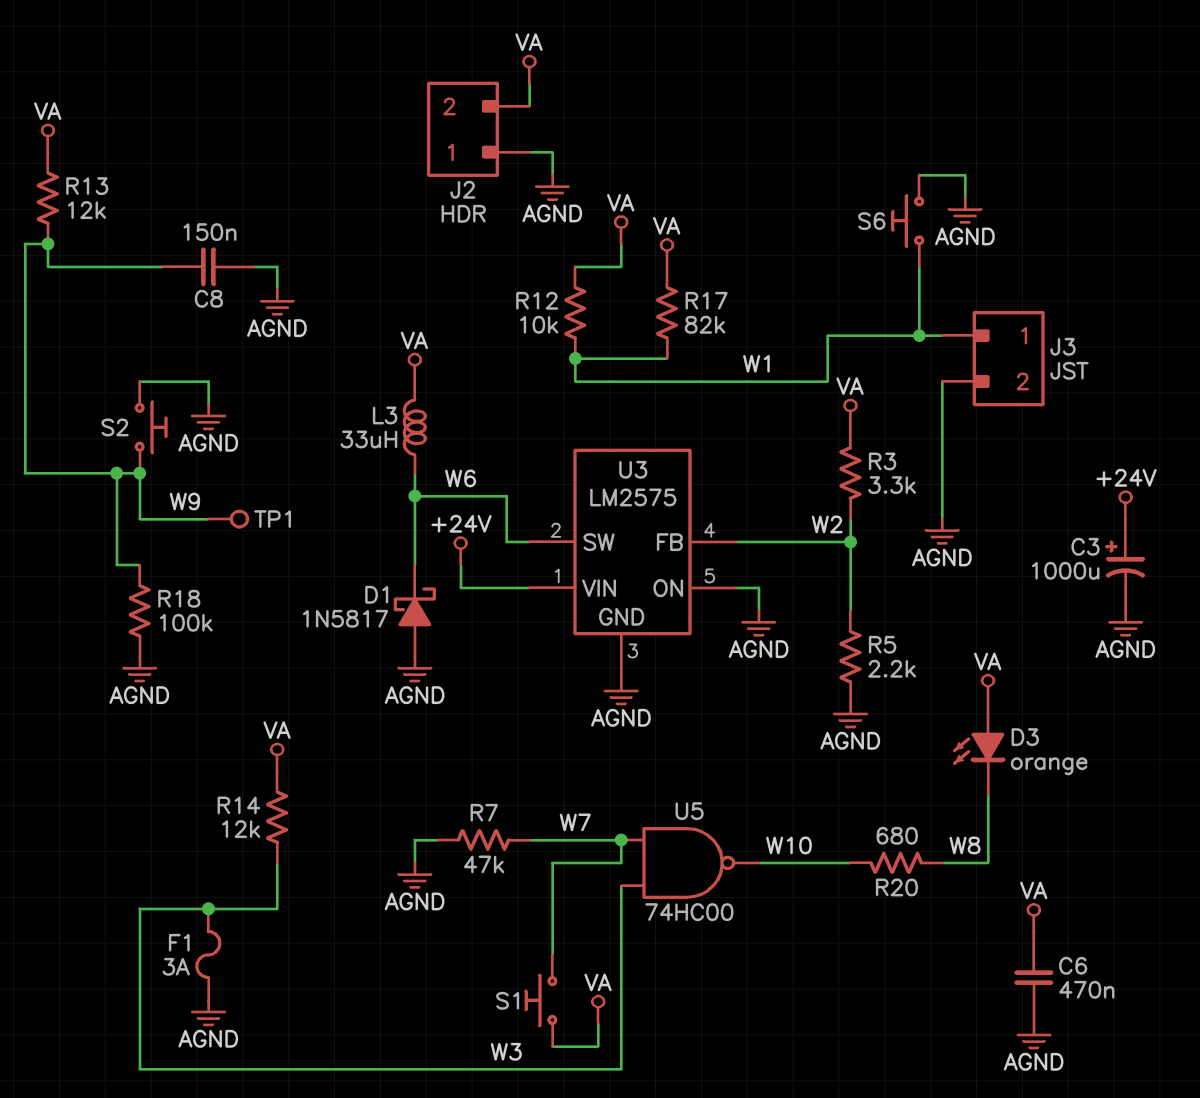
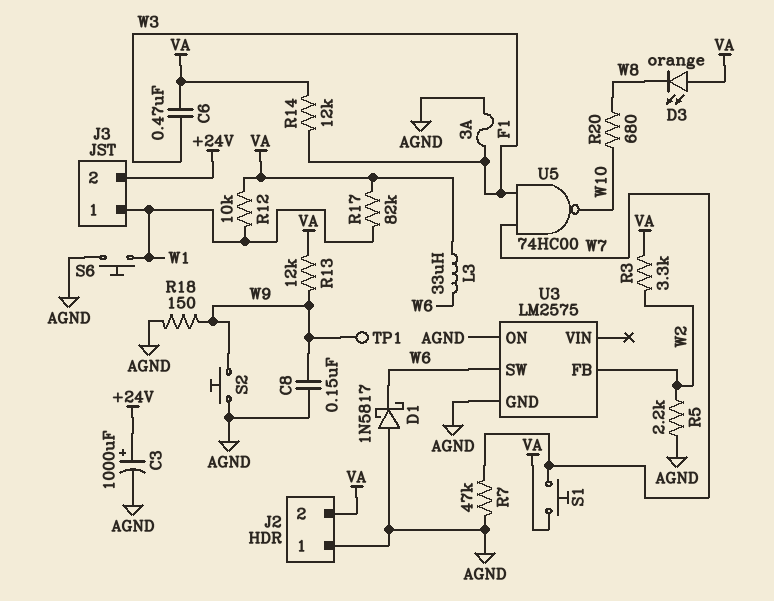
C6: 470nF (AGND, VA) -> 470nF (VA, W3)
J3 pin 2: AGND -> +24V
R18: 100k (AGND, W9) -> 150 (AGND, W9)
U3 pin VIN: +24V -> none

